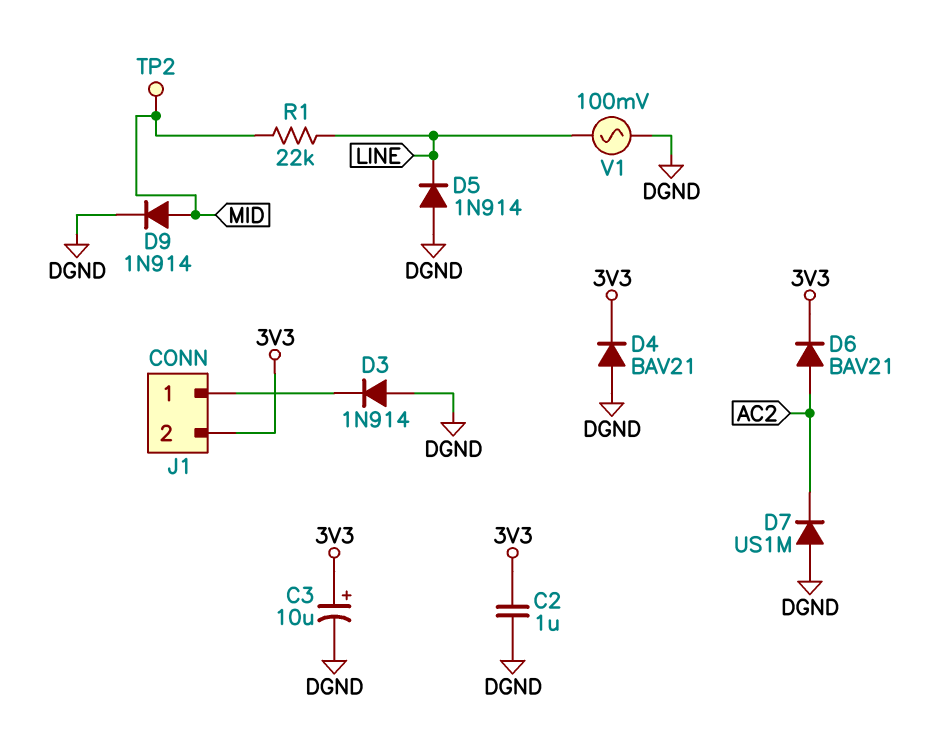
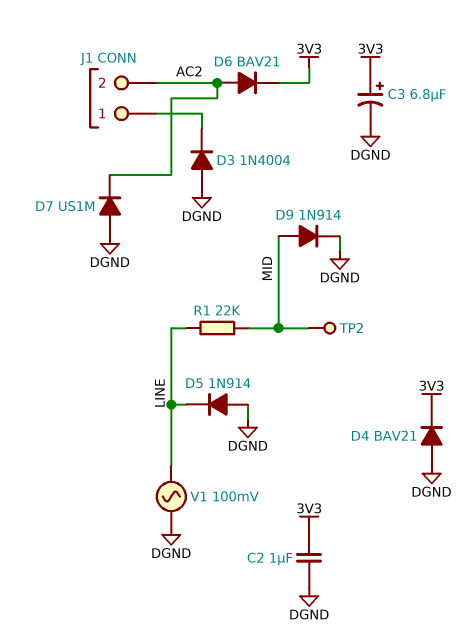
C3: 10uF (plus 3V3, minus DGND) -> 6.8uF (plus 3V3, minus DGND)
D3: diode 1N914 (A DGND, K J1/1) -> diode 1N4004 (A DGND, K J1/1)
J1 pin 2: 3V3 -> AC2

